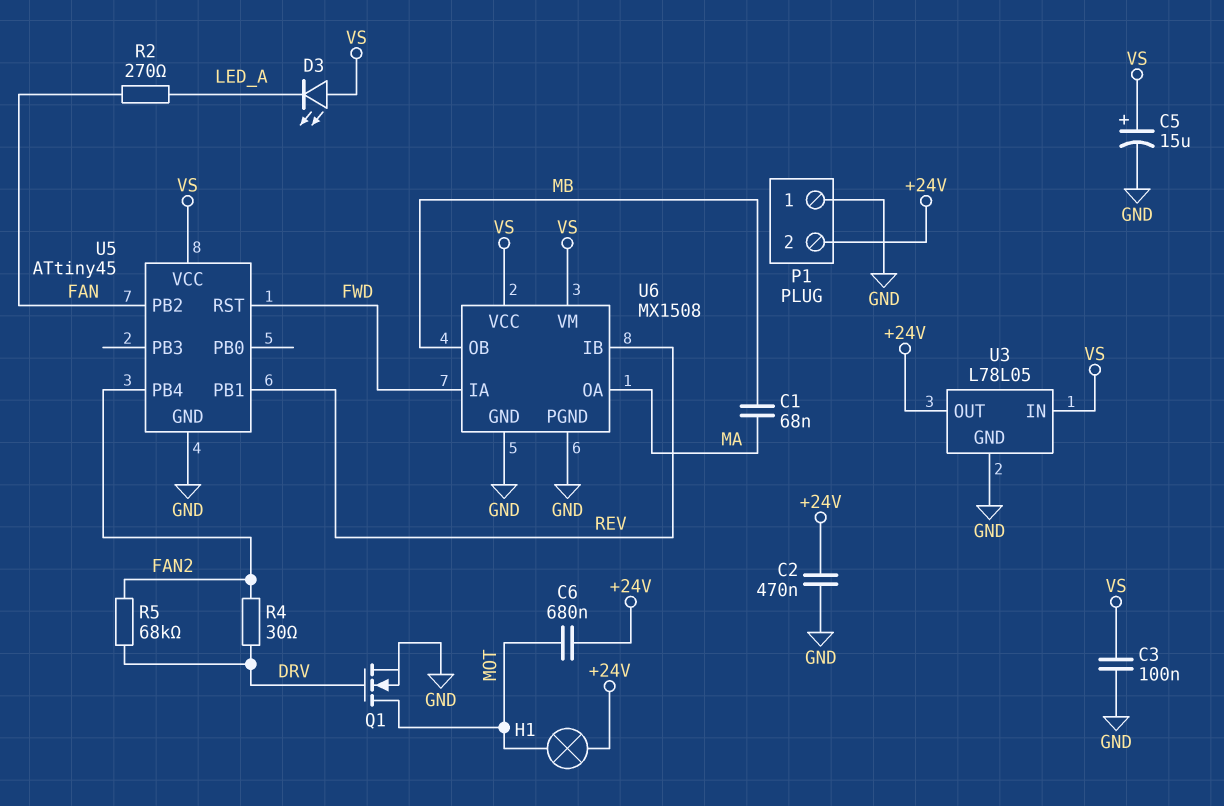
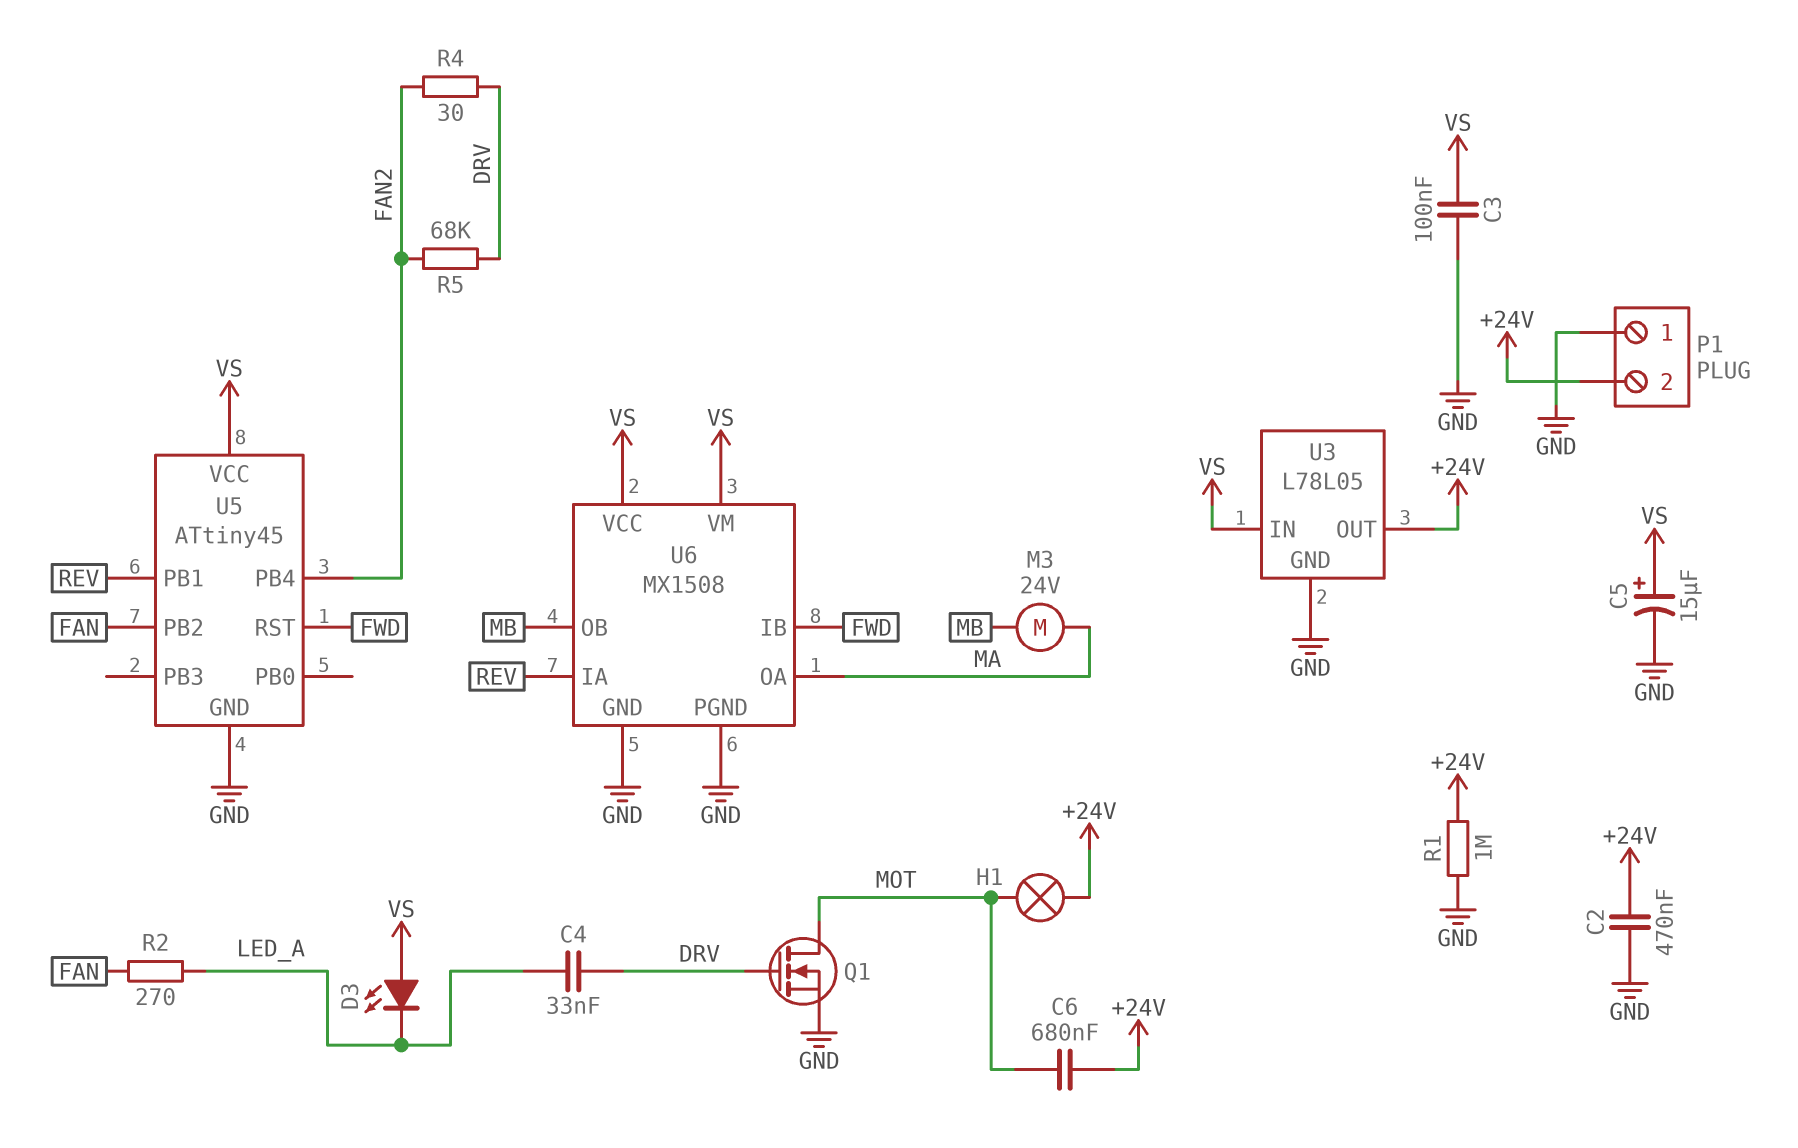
C1: 68nF (MA, MB) -> none
C4: none -> 33nF (DRV, LED_A)
M3: none -> motor 24V (MA, MB)
R1: none -> 1M (+24V, GND)
U6 pin IA: FWD -> REV
U6 pin IB: REV -> FWD

